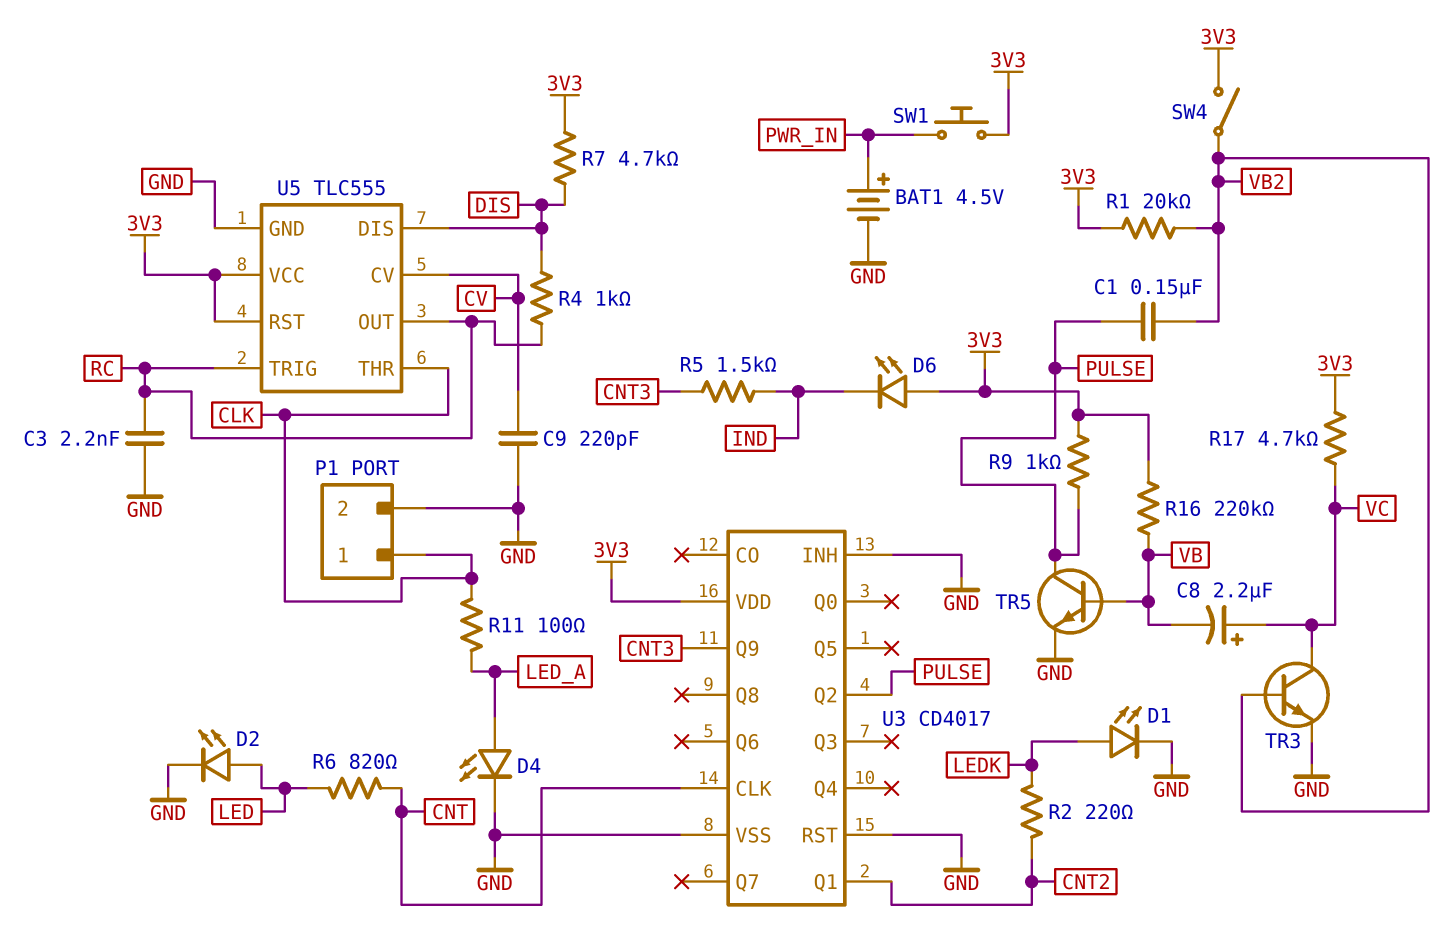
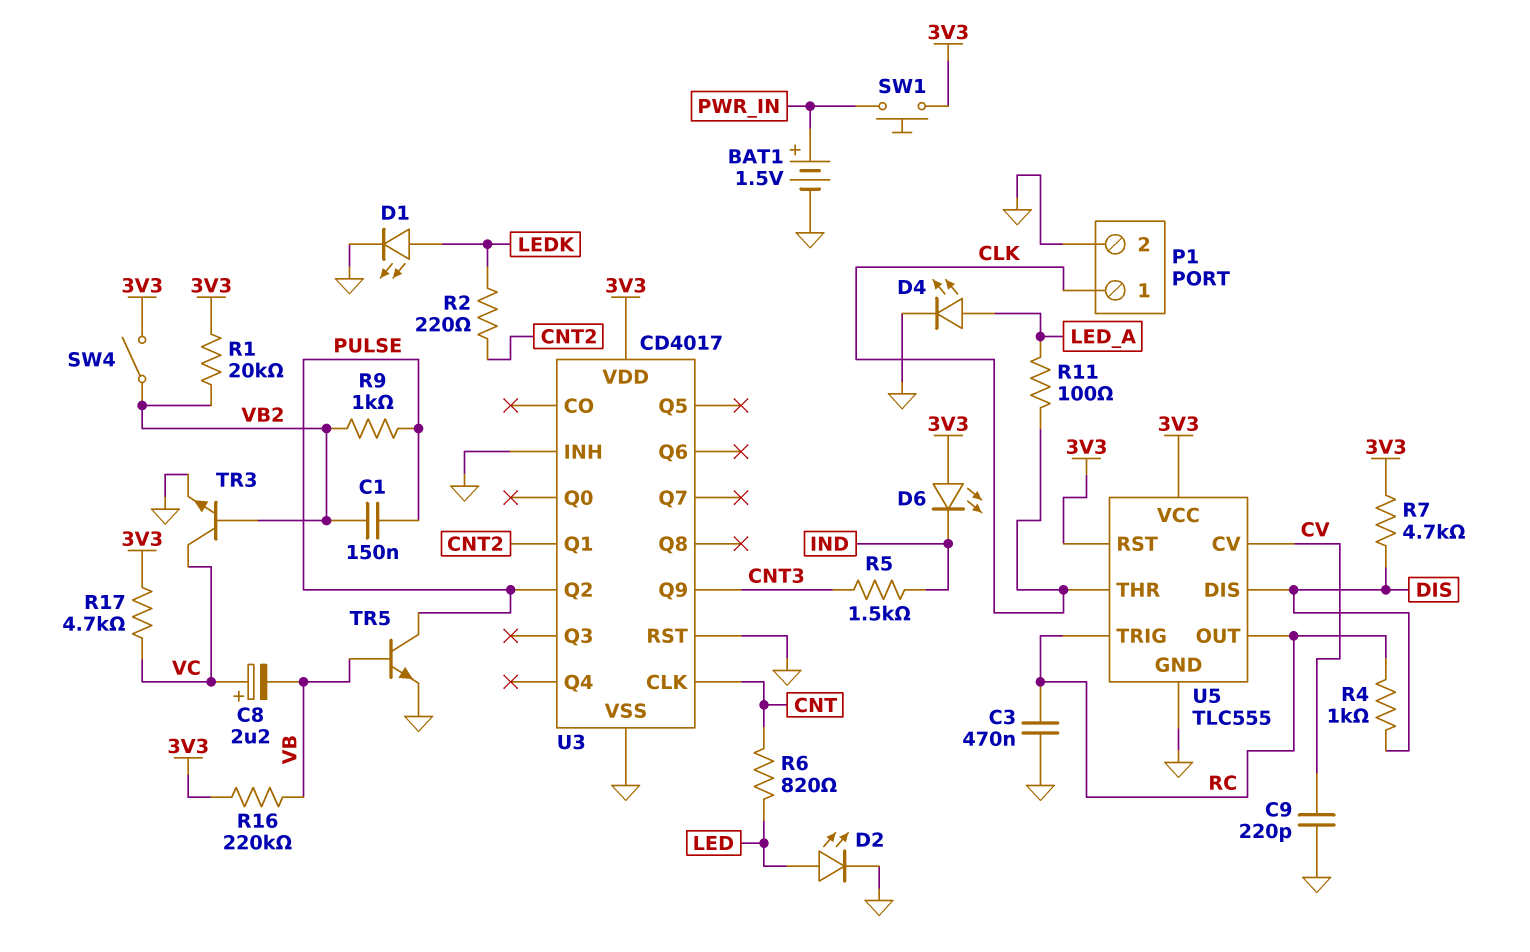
BAT1: 4.5V (plus PWR_IN, minus GND) -> 1.5V (plus PWR_IN, minus GND)
C3: 2.2nF (GND, RC) -> 470nF (GND, RC)
R9: 1k (3V3, PULSE) -> 1k (PULSE, VB2)

